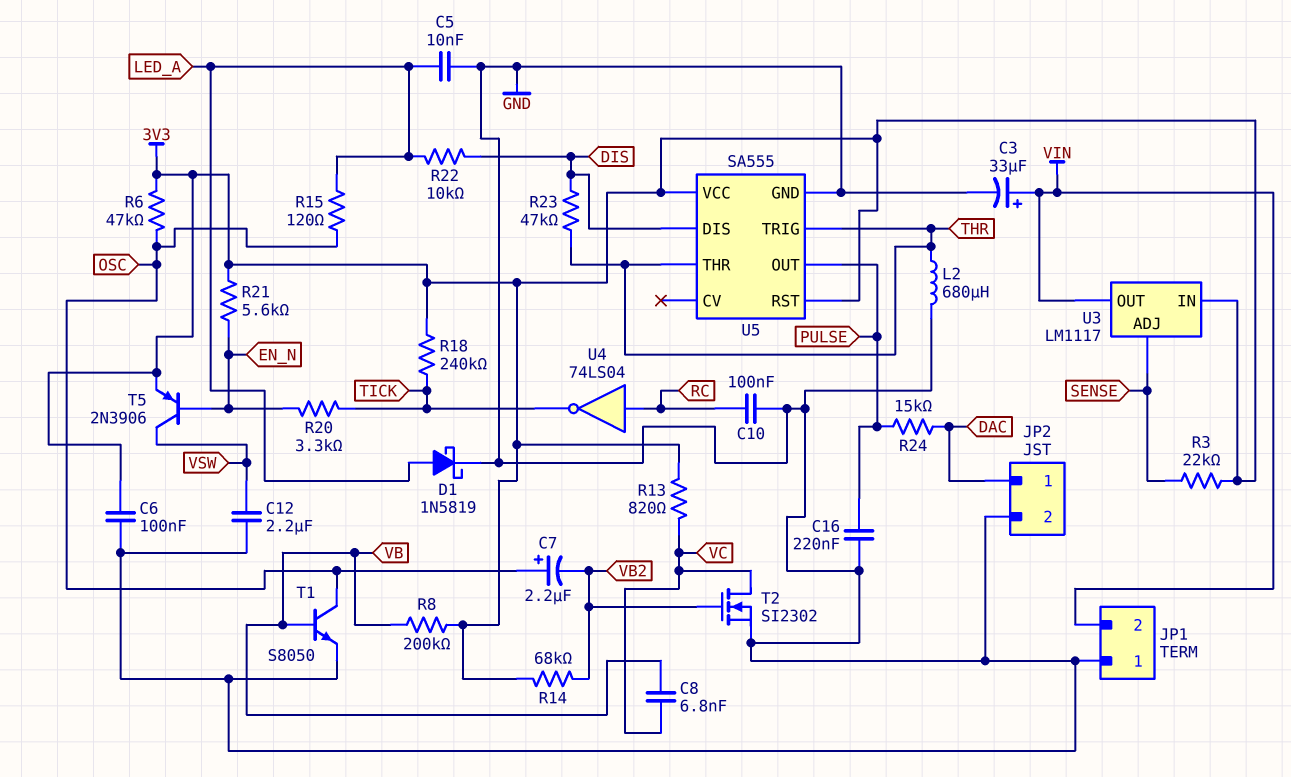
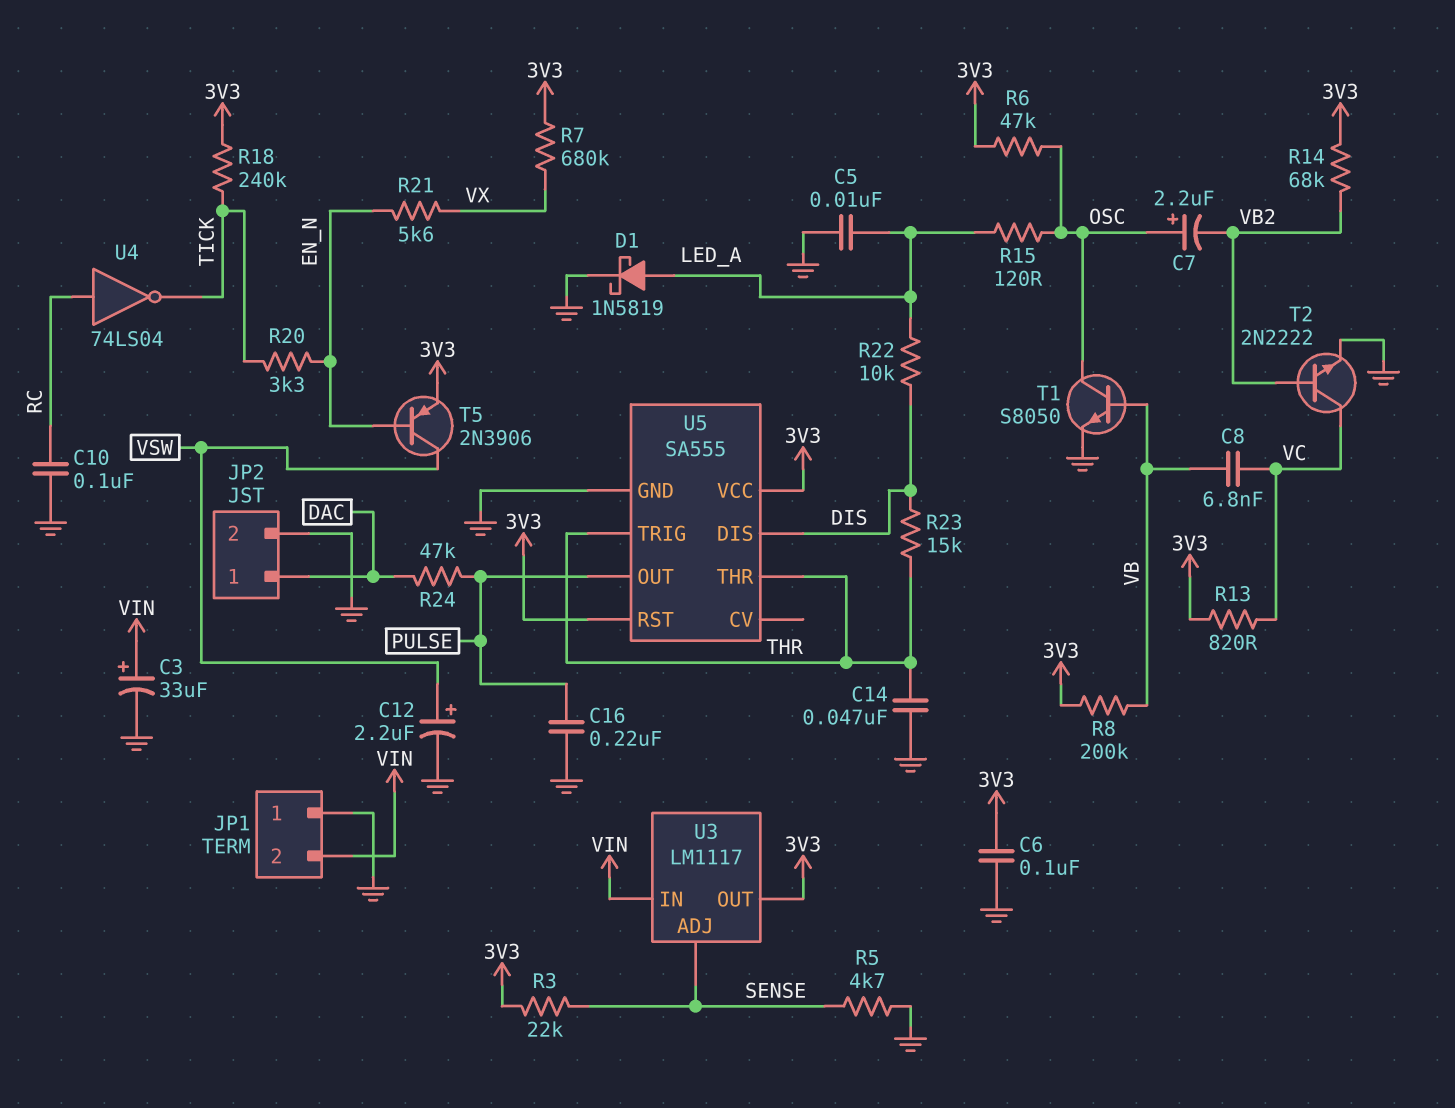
C12: 2.2uF (GND, VSW) -> 2.2uF (plus VSW, minus GND)
C14: none -> 47nF (GND, THR)
L2: 680uH (GND, THR) -> none
R5: none -> 4.7k (GND, SENSE)
R7: none -> 680k (3V3, VX)
R21: 5.6k (3V3, EN_N) -> 5.6k (EN_N, VX)
R23: 47k (DIS, THR) -> 15k (DIS, THR)
R24: 15k (DAC, PULSE) -> 47k (DAC, PULSE)
T2: NMOS SI2302 (G VB2, D VC, S GND) -> NPN 2N2222 (B VB2, C VC, E GND)
U3 pin IN: 3V3 -> VIN
U3 pin OUT: VIN -> 3V3

